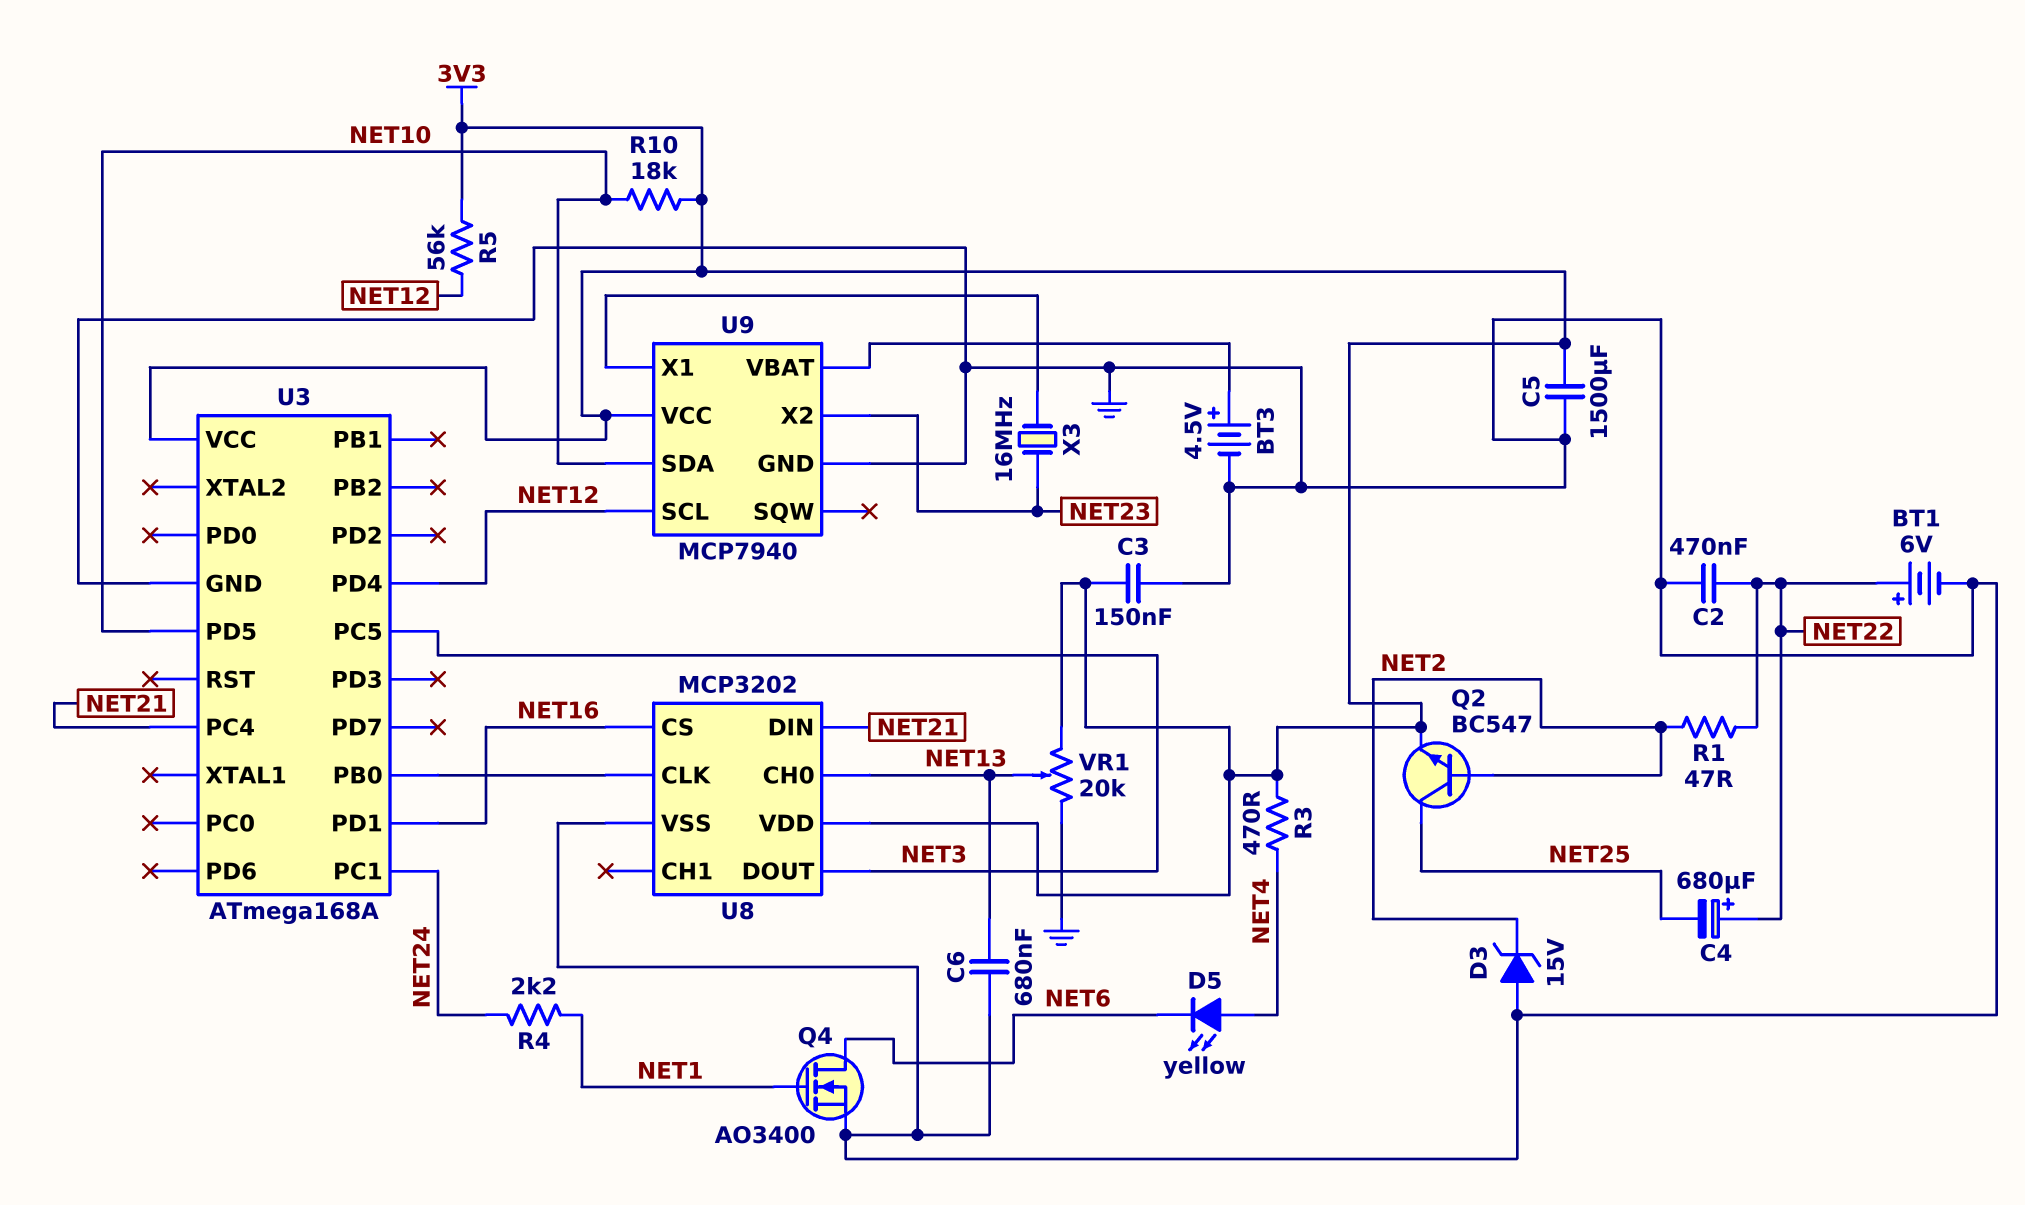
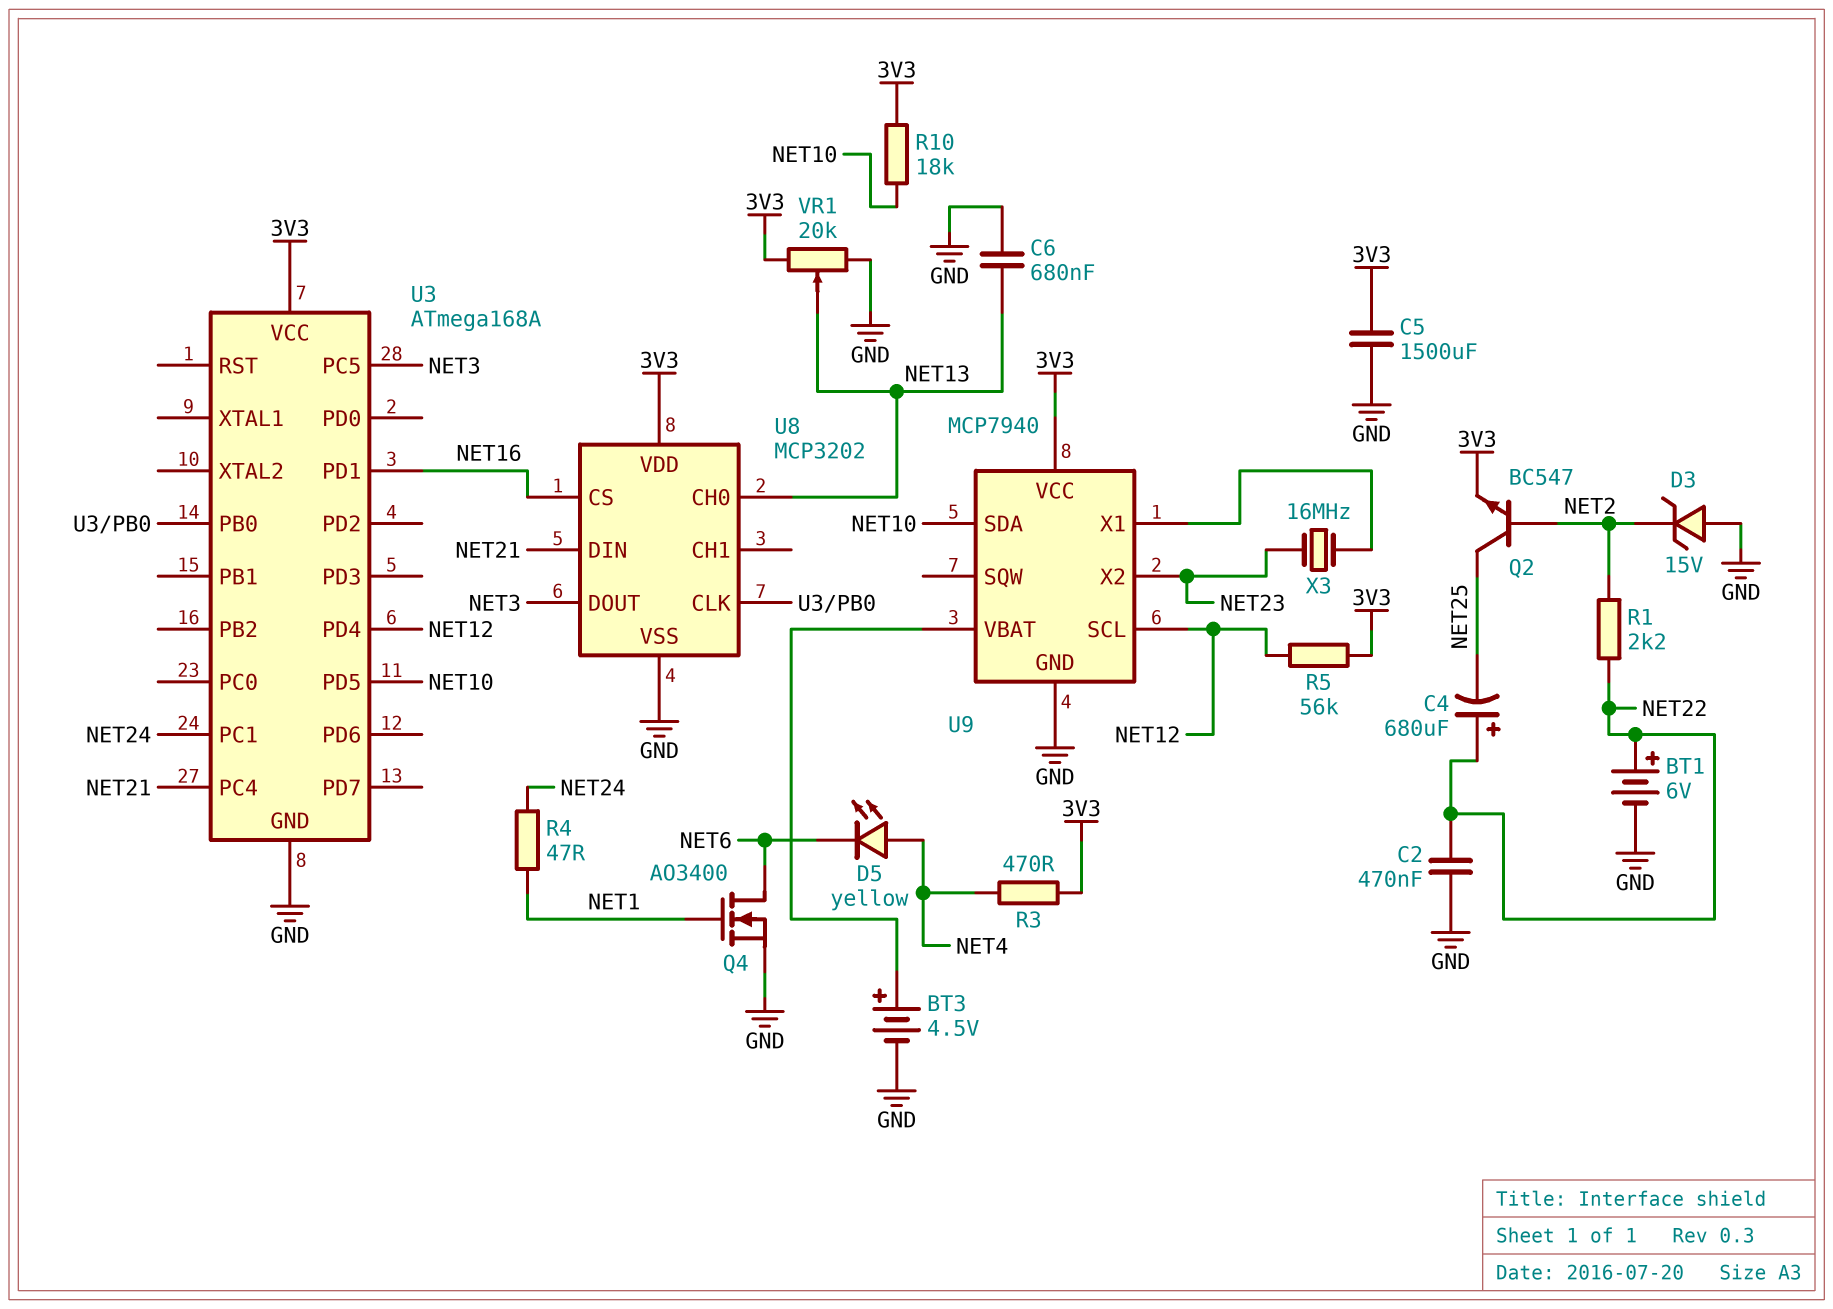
C3: 150nF (3V3, GND) -> none
R1: 47 (NET2, NET22) -> 2.2k (NET2, NET22)
R4: 2.2k (NET1, NET24) -> 47 (NET1, NET24)

